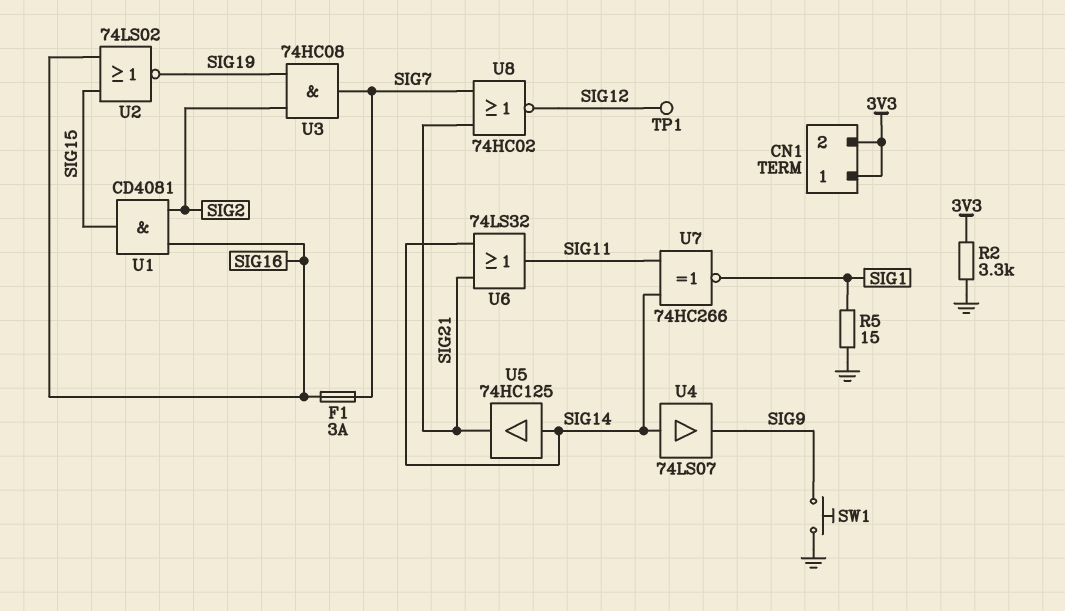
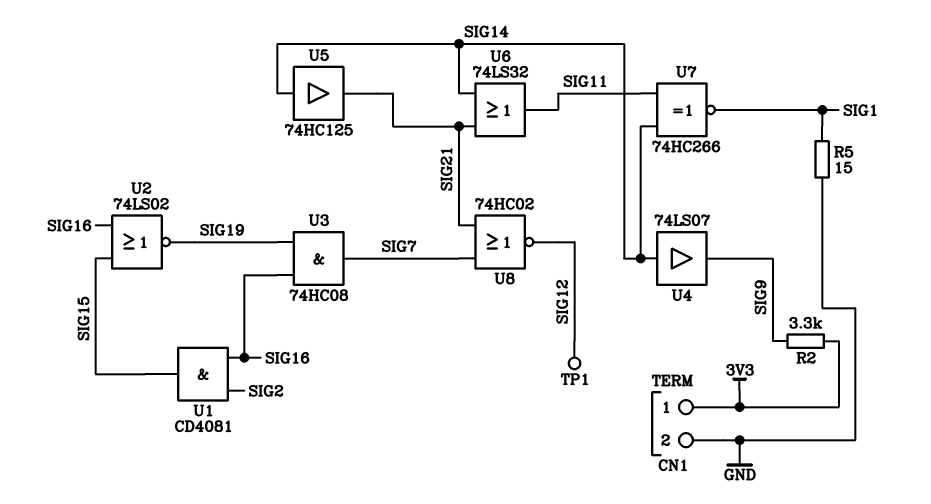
CN1 pin 2: 3V3 -> GND
F1: 3A (SIG7, SIG16) -> none
R2: 3.3k (3V3, GND) -> 3.3k (3V3, SIG9)
SW1: button (GND, SIG9) -> none
U3: AND 74HC08 (in SIG2, in SIG19, out SIG7) -> AND 74HC08 (in SIG16, in SIG19, out SIG7)

